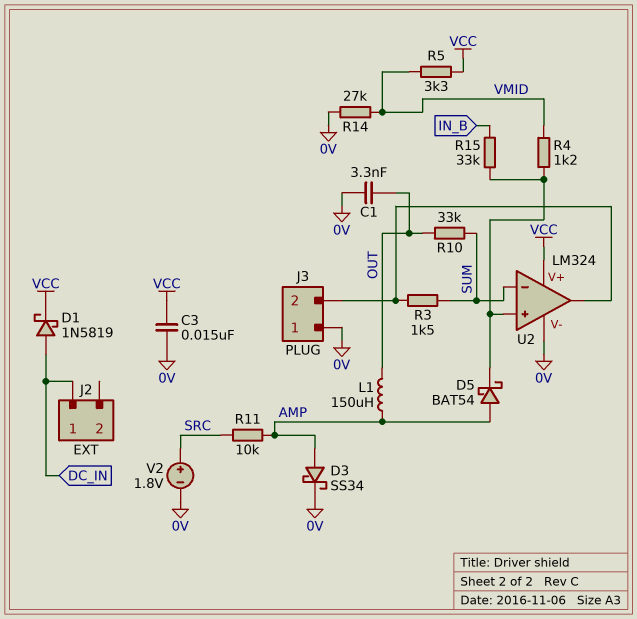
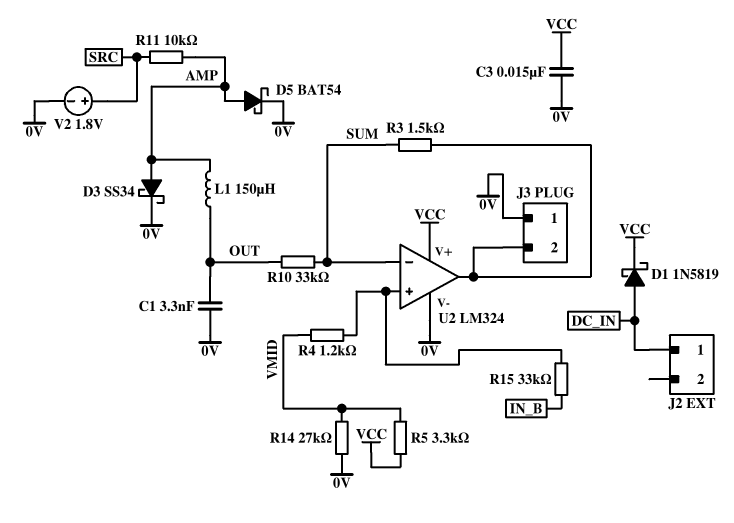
D5: schottky BAT54 (A AMP, K U2/in+) -> schottky BAT54 (A AMP, K 0V)

